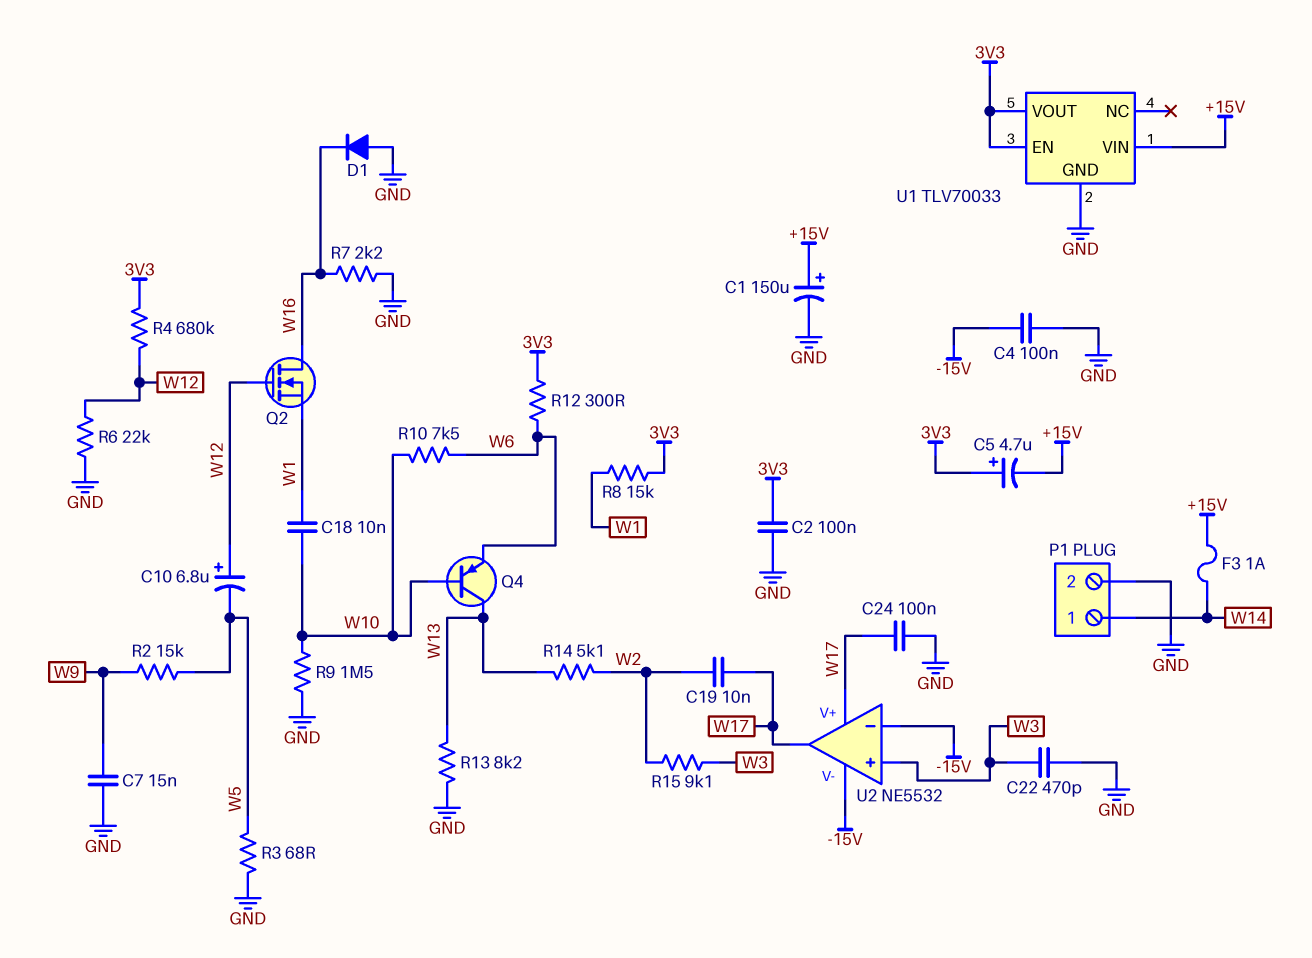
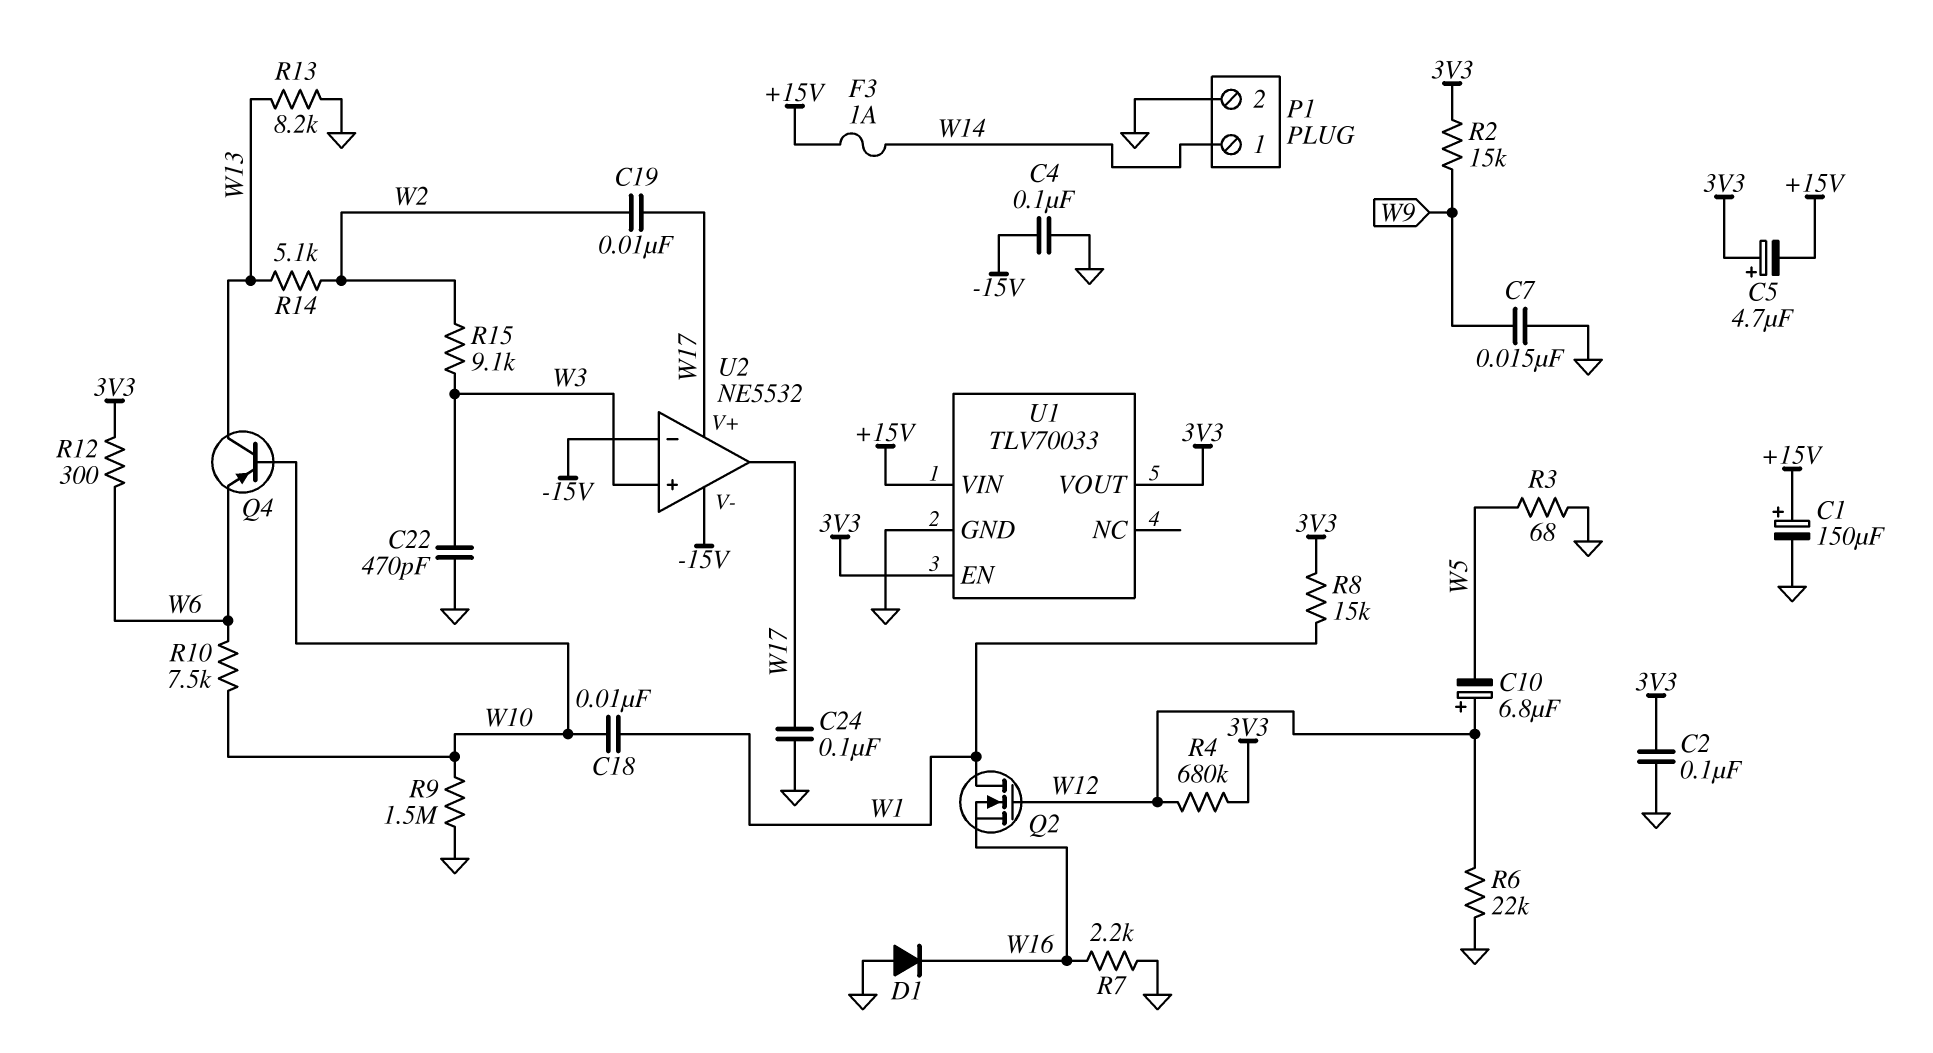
Q2: NMOS (G W12, D W16, S W1) -> NMOS (G W12, D W1, S W16)
R2: 15k (W5, W9) -> 15k (3V3, W9)

